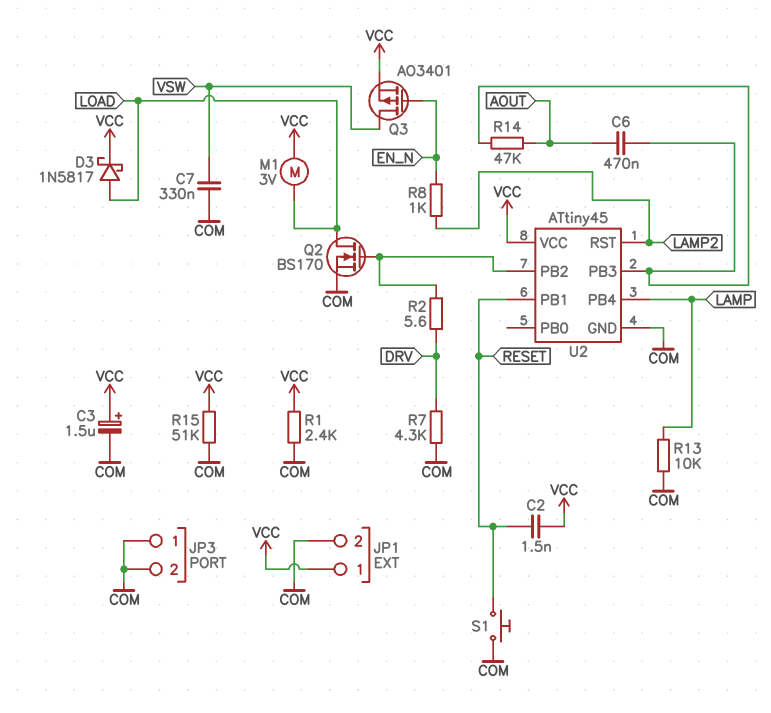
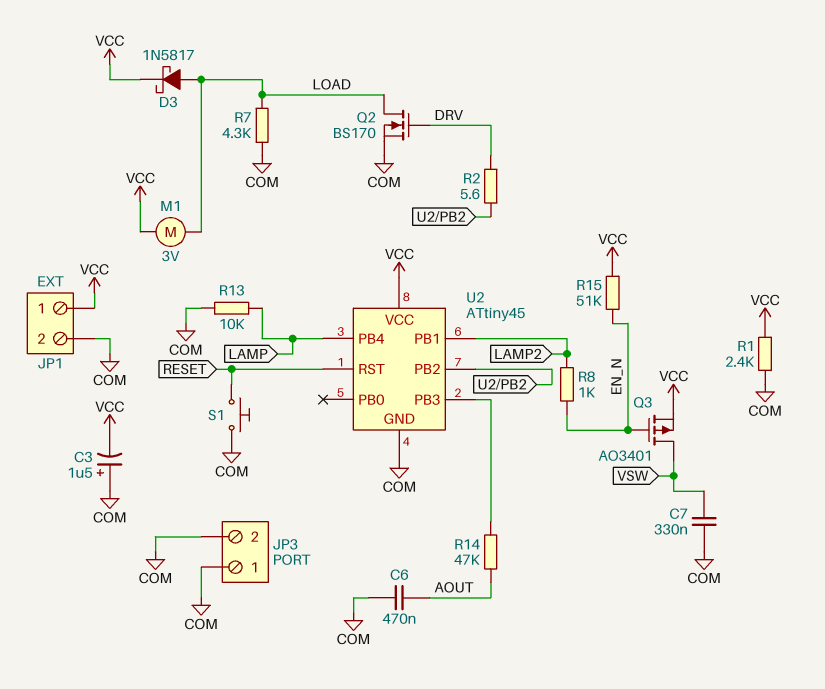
C2: 1.5nF (RESET, VCC) -> none
C3: 1.5uF (plus VCC, minus COM) -> 1.5uF (plus COM, minus VCC)
C6: 470nF (AOUT, U2/PB3) -> 470nF (AOUT, COM)
Q2: NMOS BS170 (G U2/PB2, D LOAD, S COM) -> NMOS BS170 (G DRV, D LOAD, S COM)
R7: 4.3k (COM, DRV) -> 4.3k (COM, LOAD)
R15: 51k (COM, VCC) -> 51k (EN_N, VCC)
U2 pin PB1: RESET -> LAMP2
U2 pin RST: LAMP2 -> RESET

